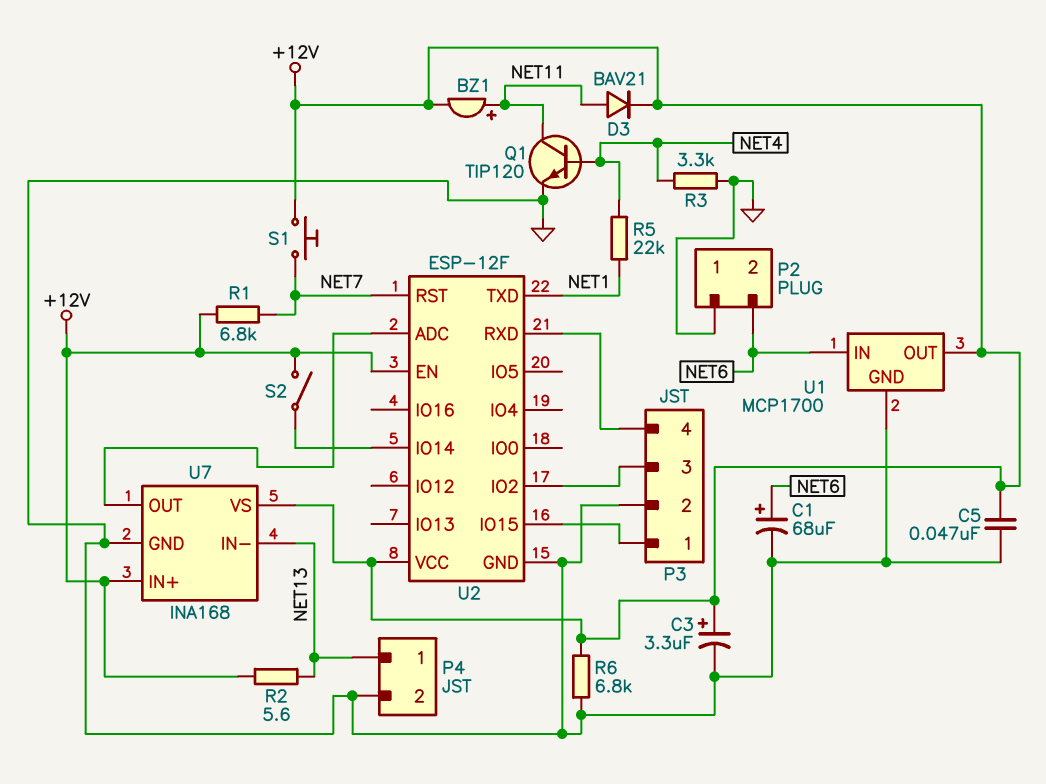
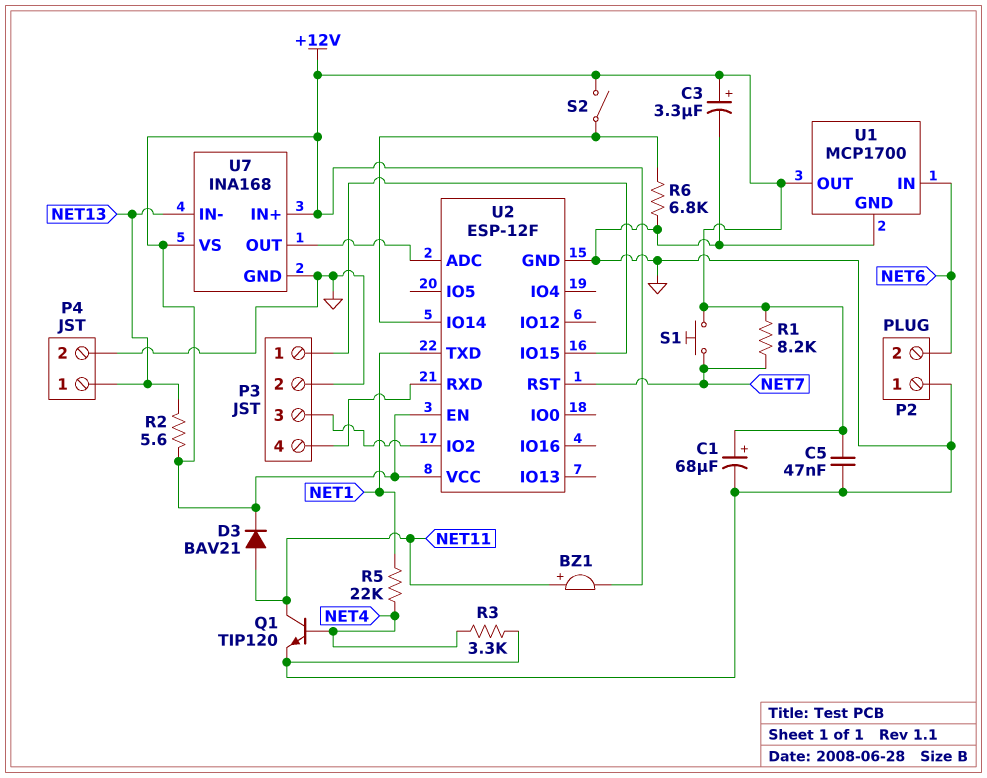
C1: 68uF (plus NET6, minus GND) -> 68uF (plus +12V, minus GND)
R1: 6.8k (+12V, NET7) -> 8.2k (+12V, NET7)
R6: 6.8k (+12V, GND) -> 6.8k (GND, U2/IO14)

